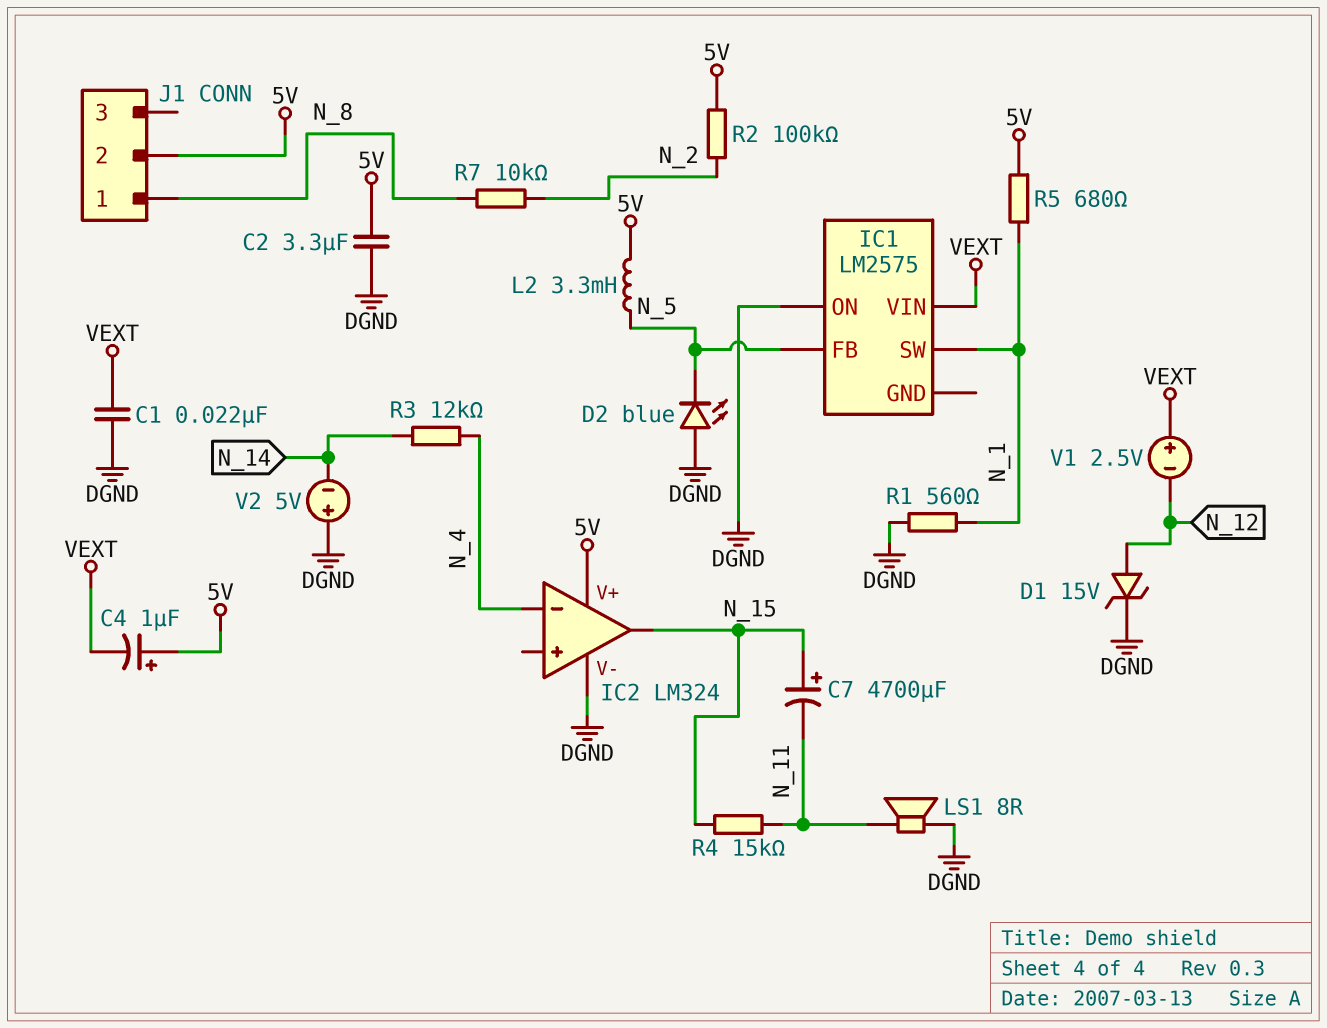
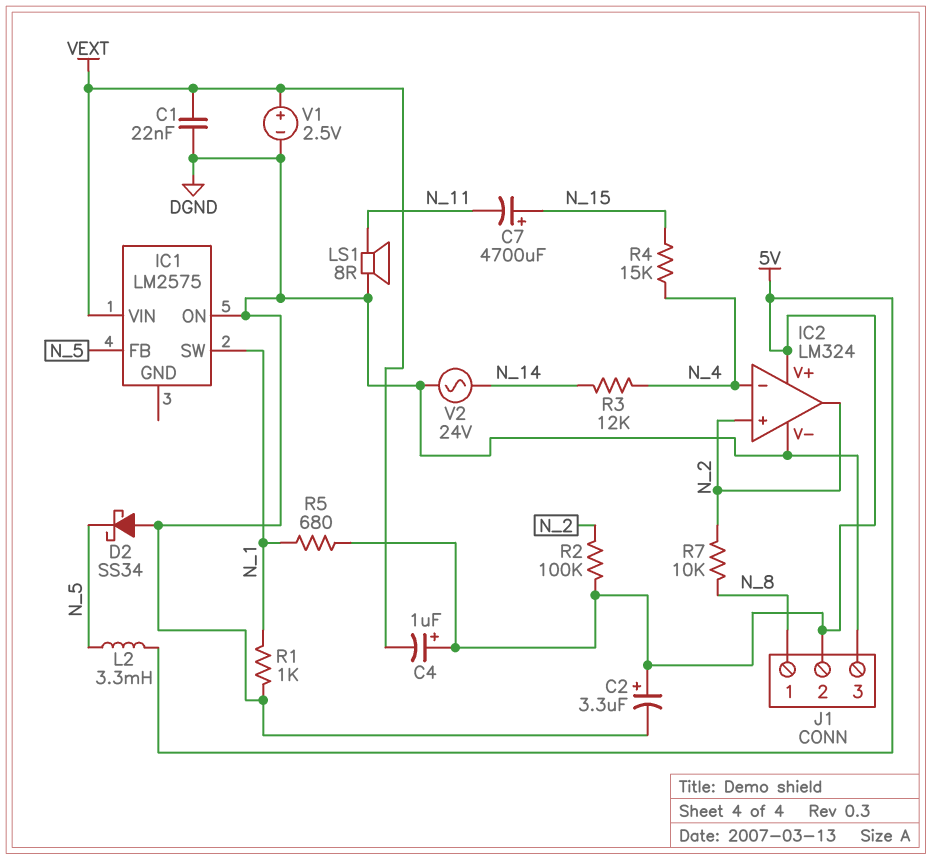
C2: 3.3uF (5V, DGND) -> 3.3uF (plus 5V, minus DGND)
D1: zener 15V (A N_12, K DGND) -> none
D2: LED blue (A DGND, K N_5) -> schottky SS34 (A DGND, K N_5)
IC2 pin in+: none -> N_2
IC2 pin out: N_15 -> N_2
J1 pin 3: none -> DGND
R1: 560 (DGND, N_1) -> 1k (DGND, N_1)
R4: 15k (N_11, N_15) -> 15k (N_4, N_15)
V1: 2.5V (plus VEXT, minus N_12) -> 2.5V (plus VEXT, minus DGND)
V2: 5V (plus DGND, minus N_14) -> AC 24V (DGND, N_14)

